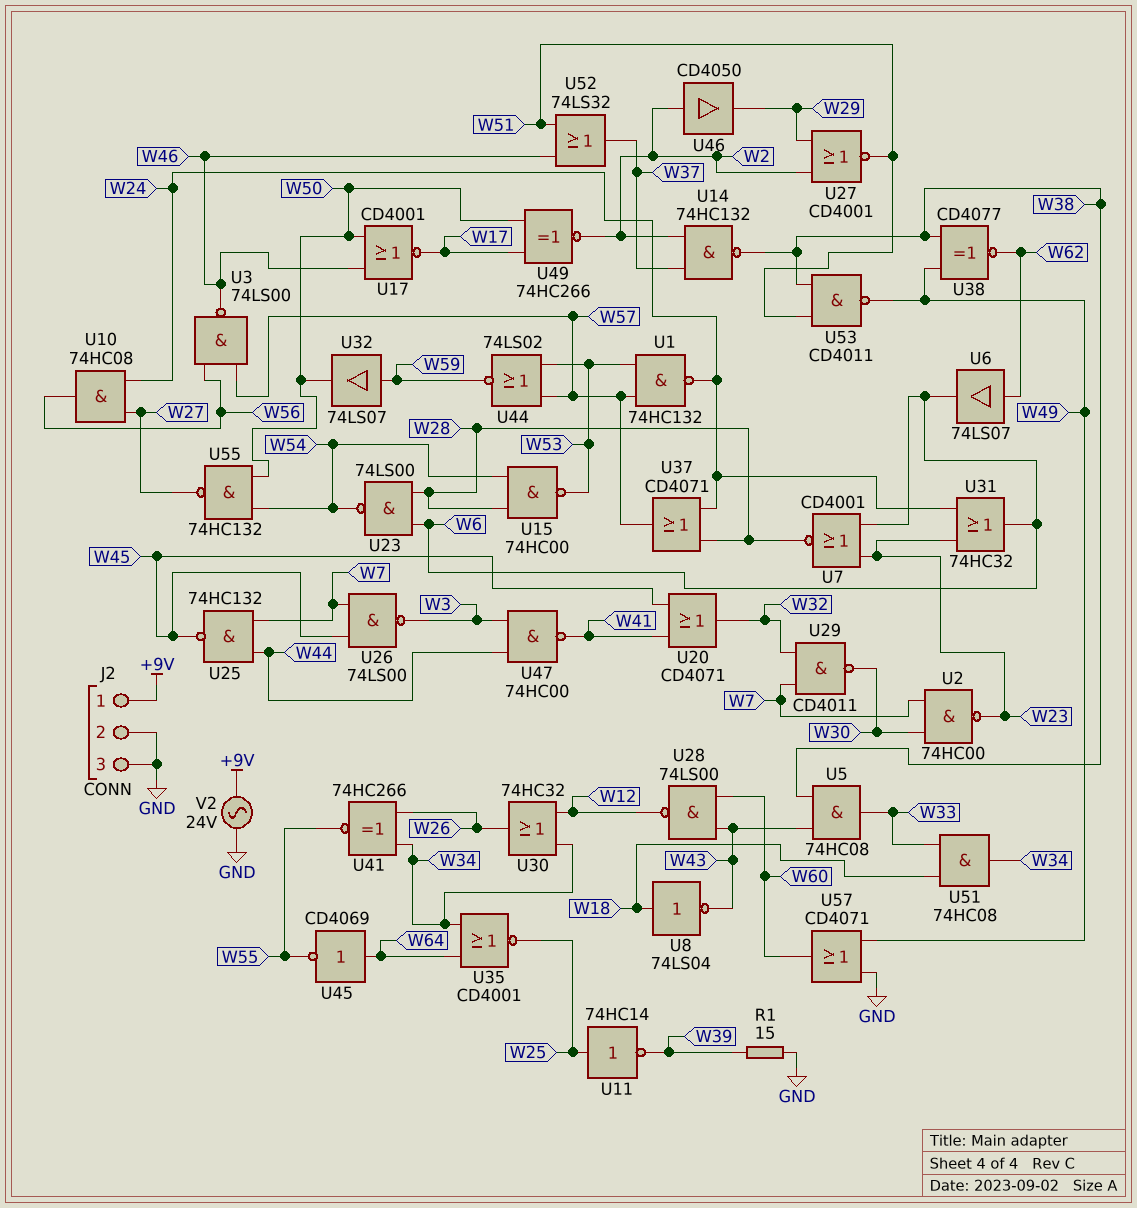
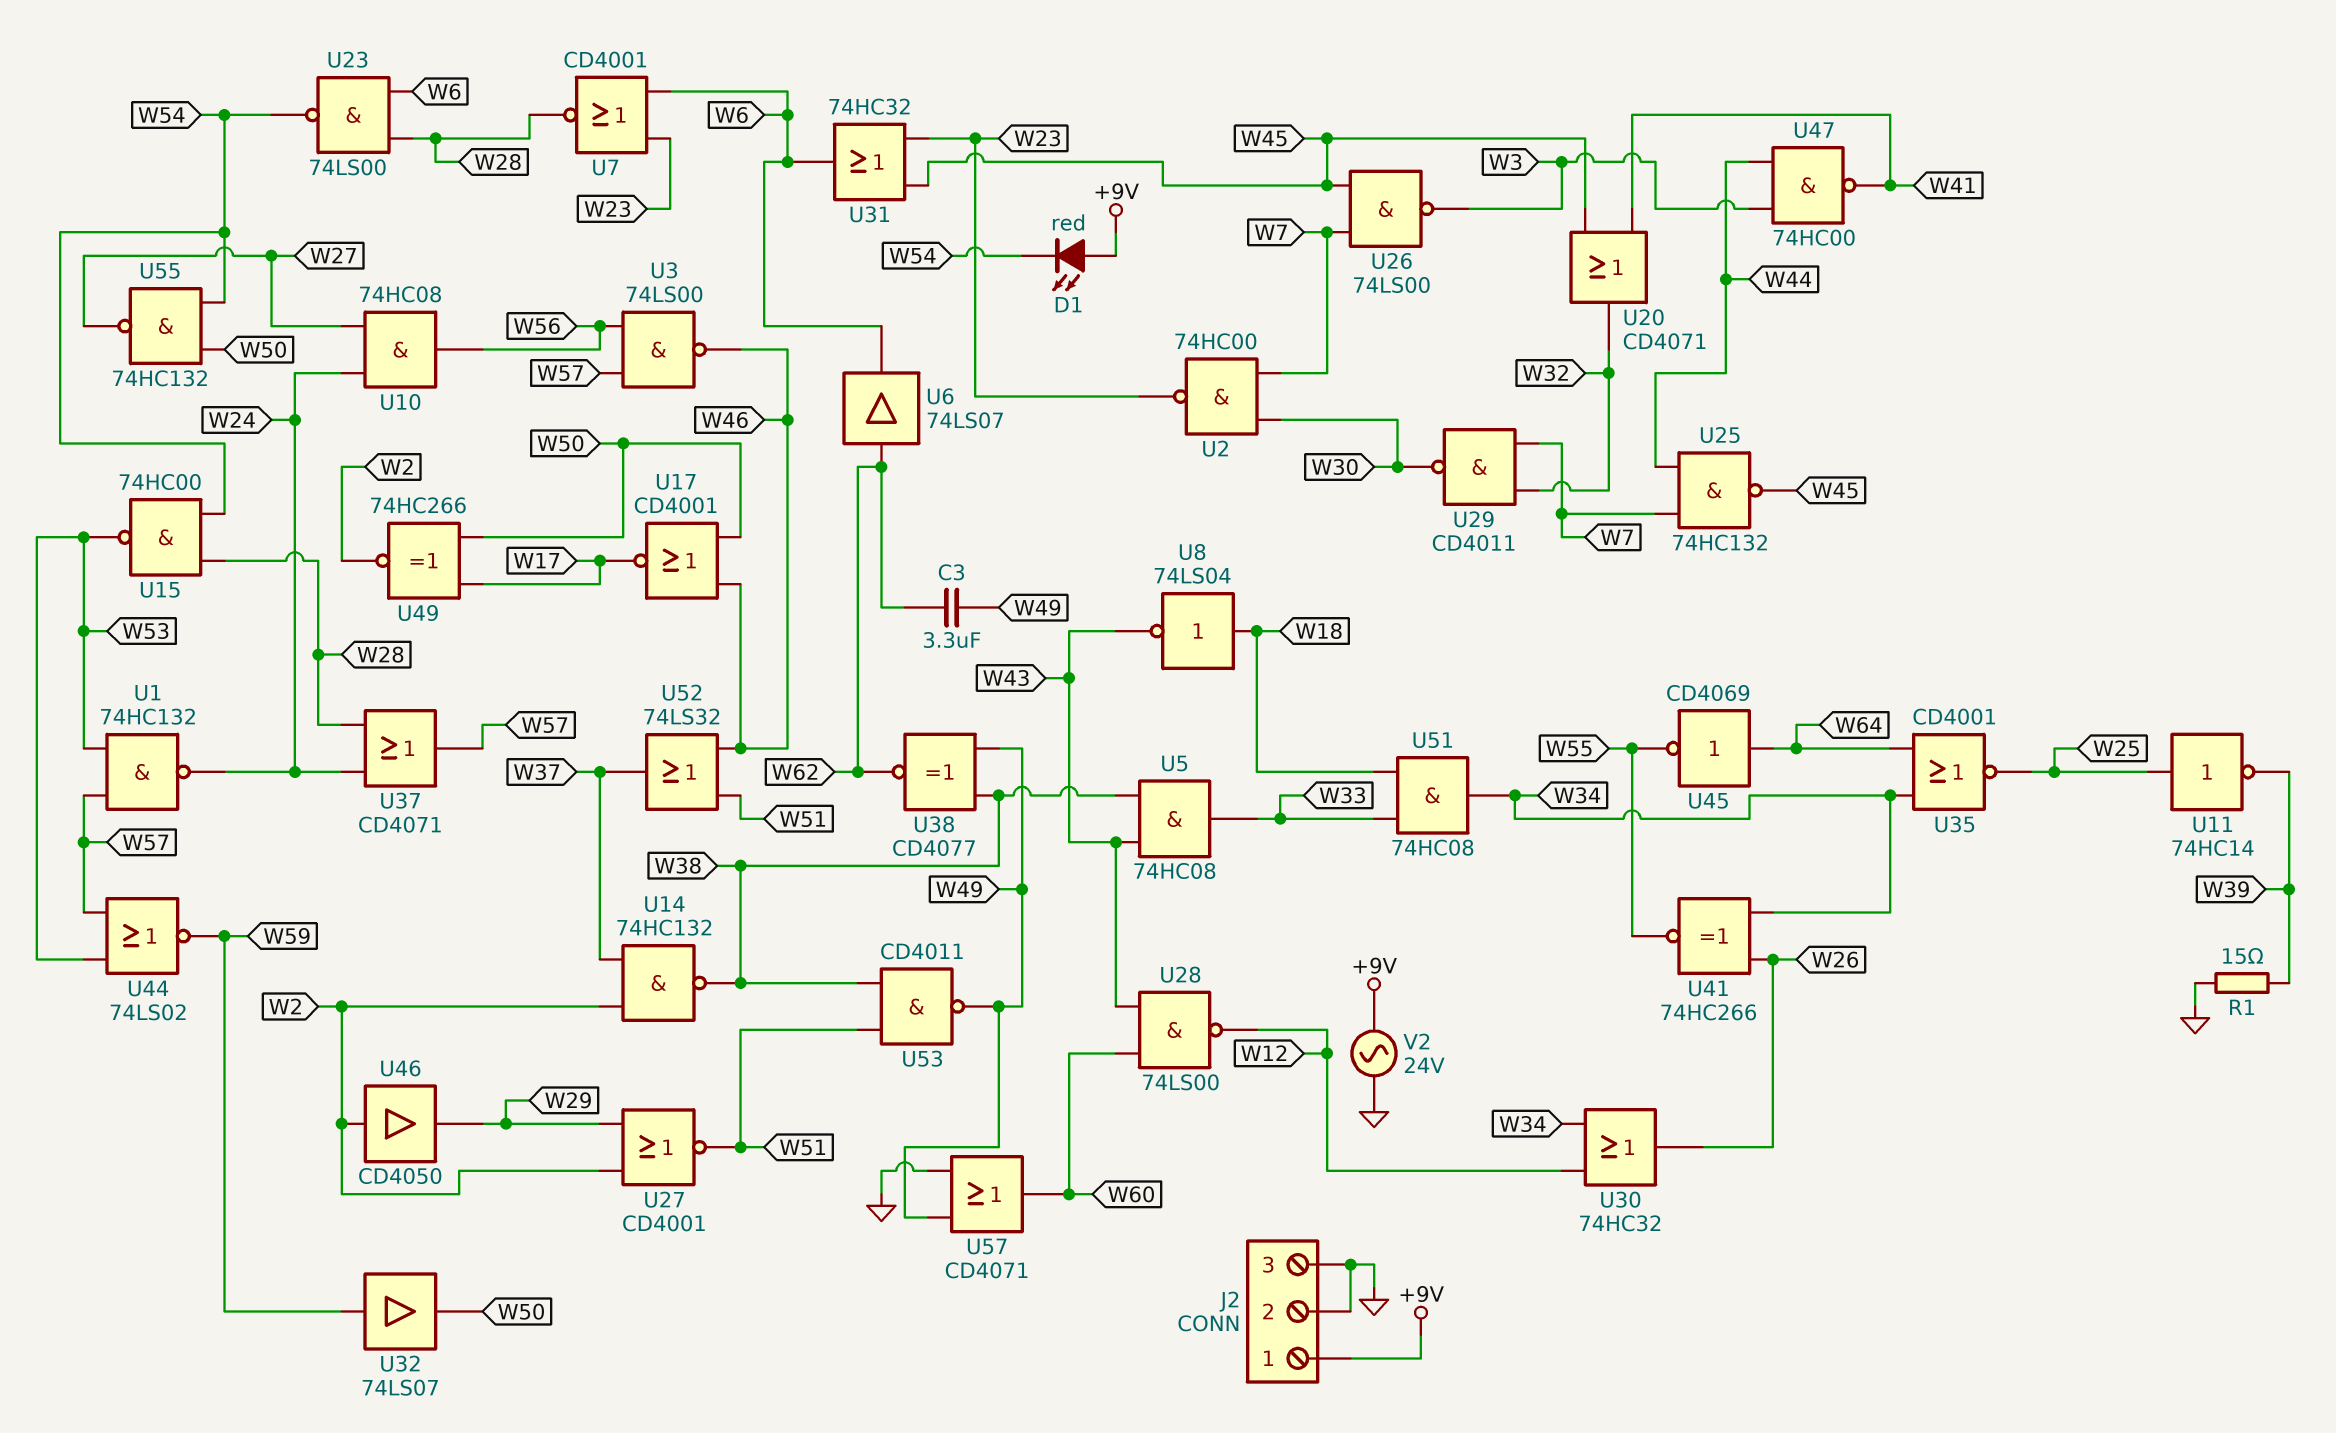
C3: none -> 3.3uF (W49, W62)
D1: none -> LED red (A +9V, K W54)
U31: OR 74HC32 (in W23, in W24, out W6) -> OR 74HC32 (in W23, in W45, out W6)

